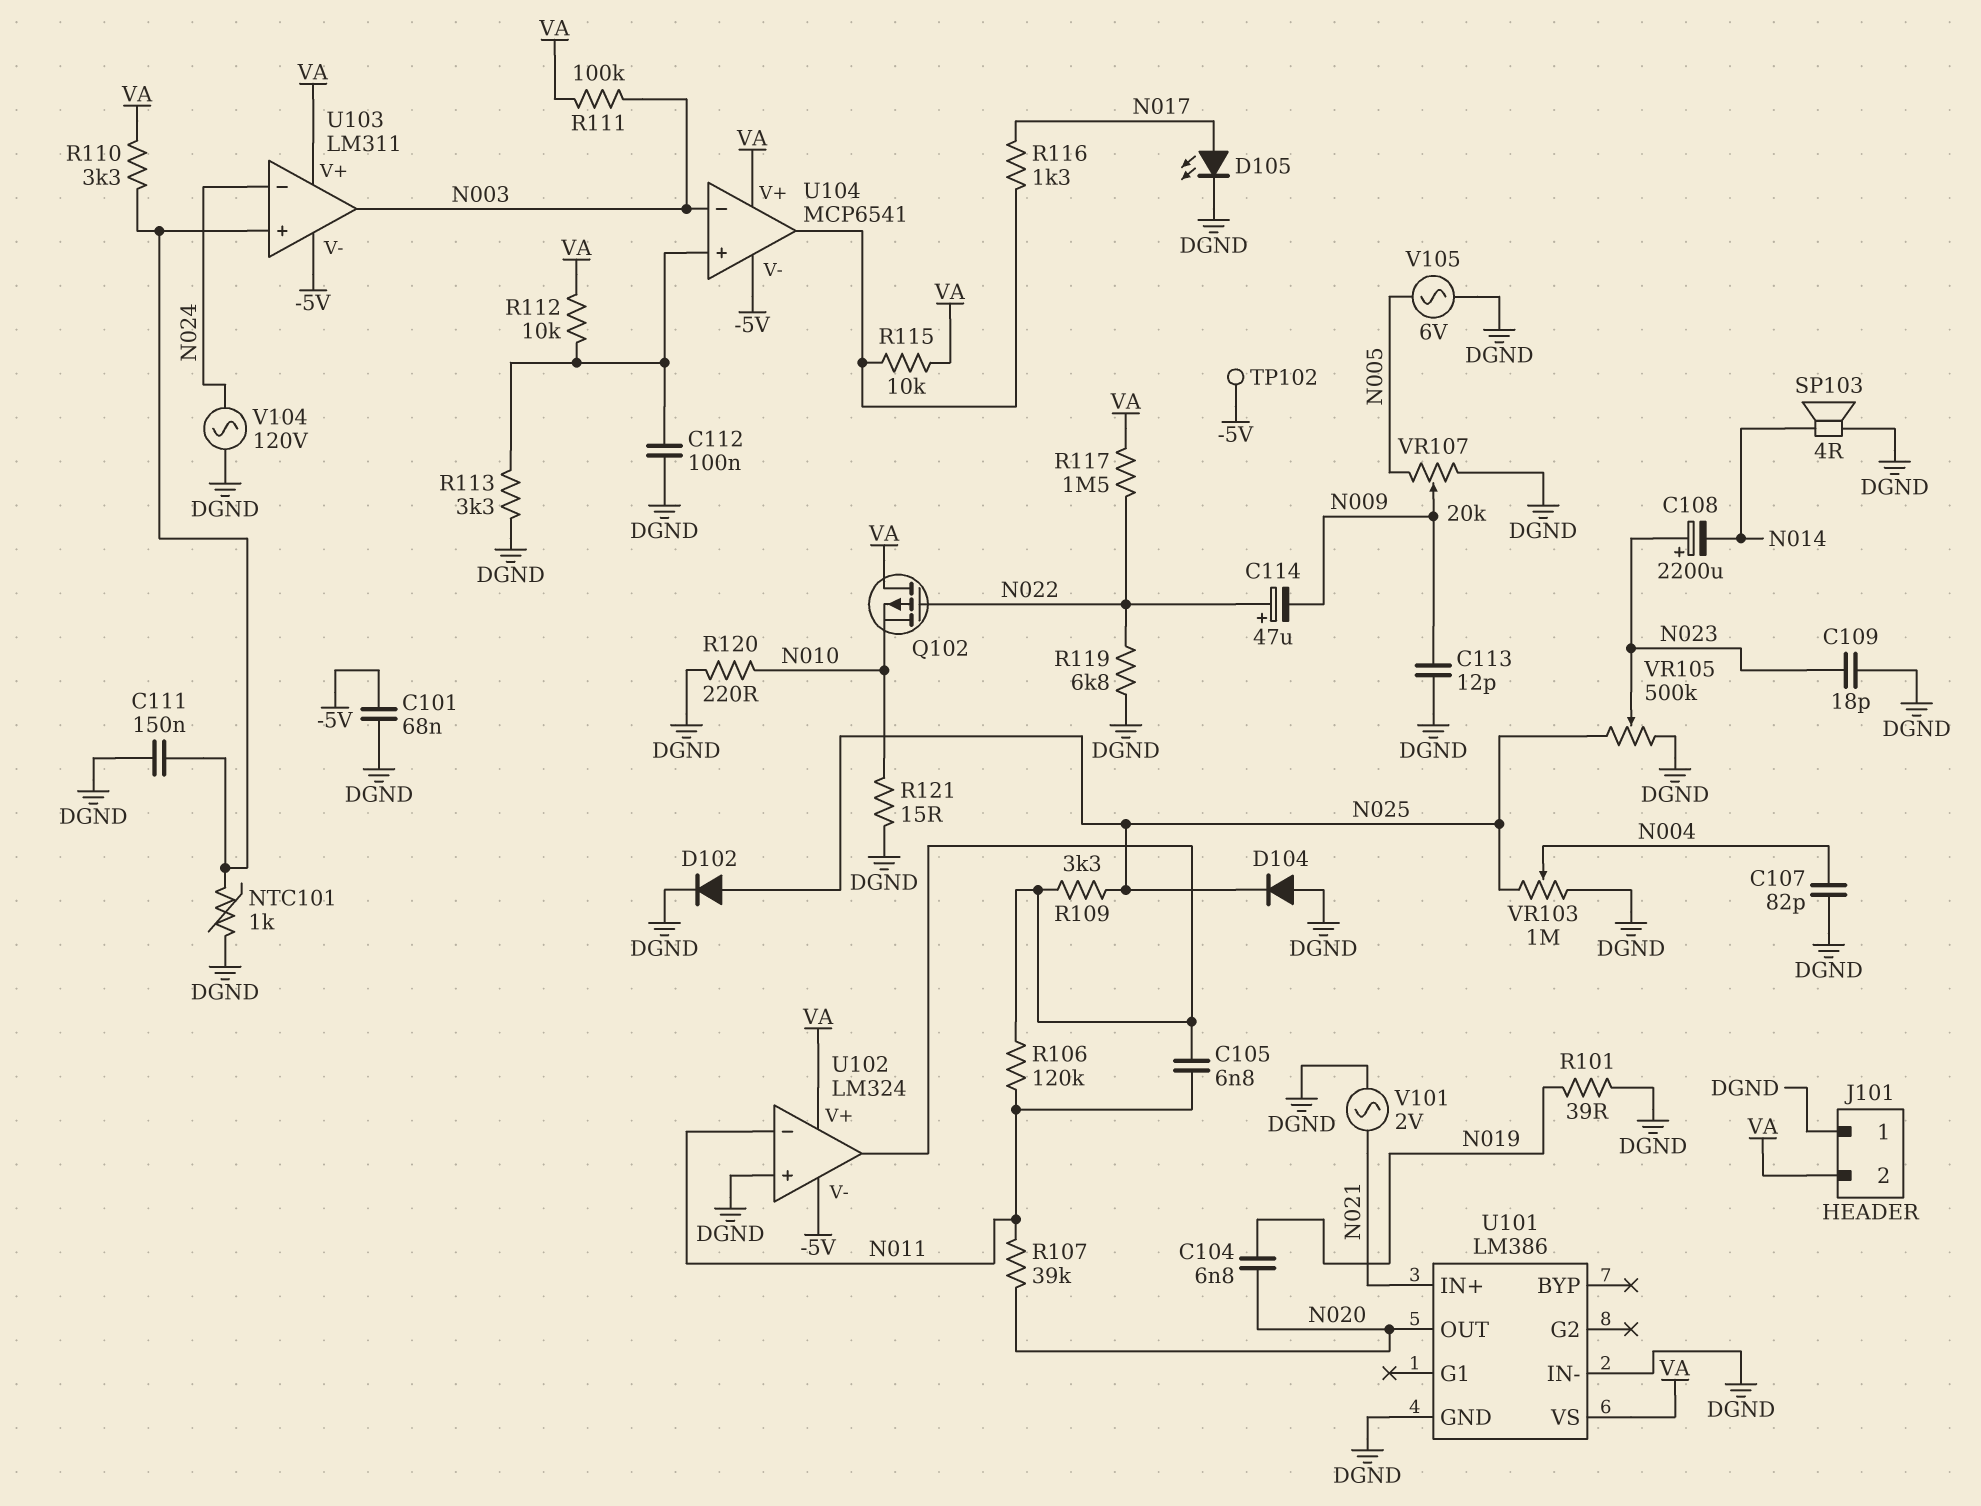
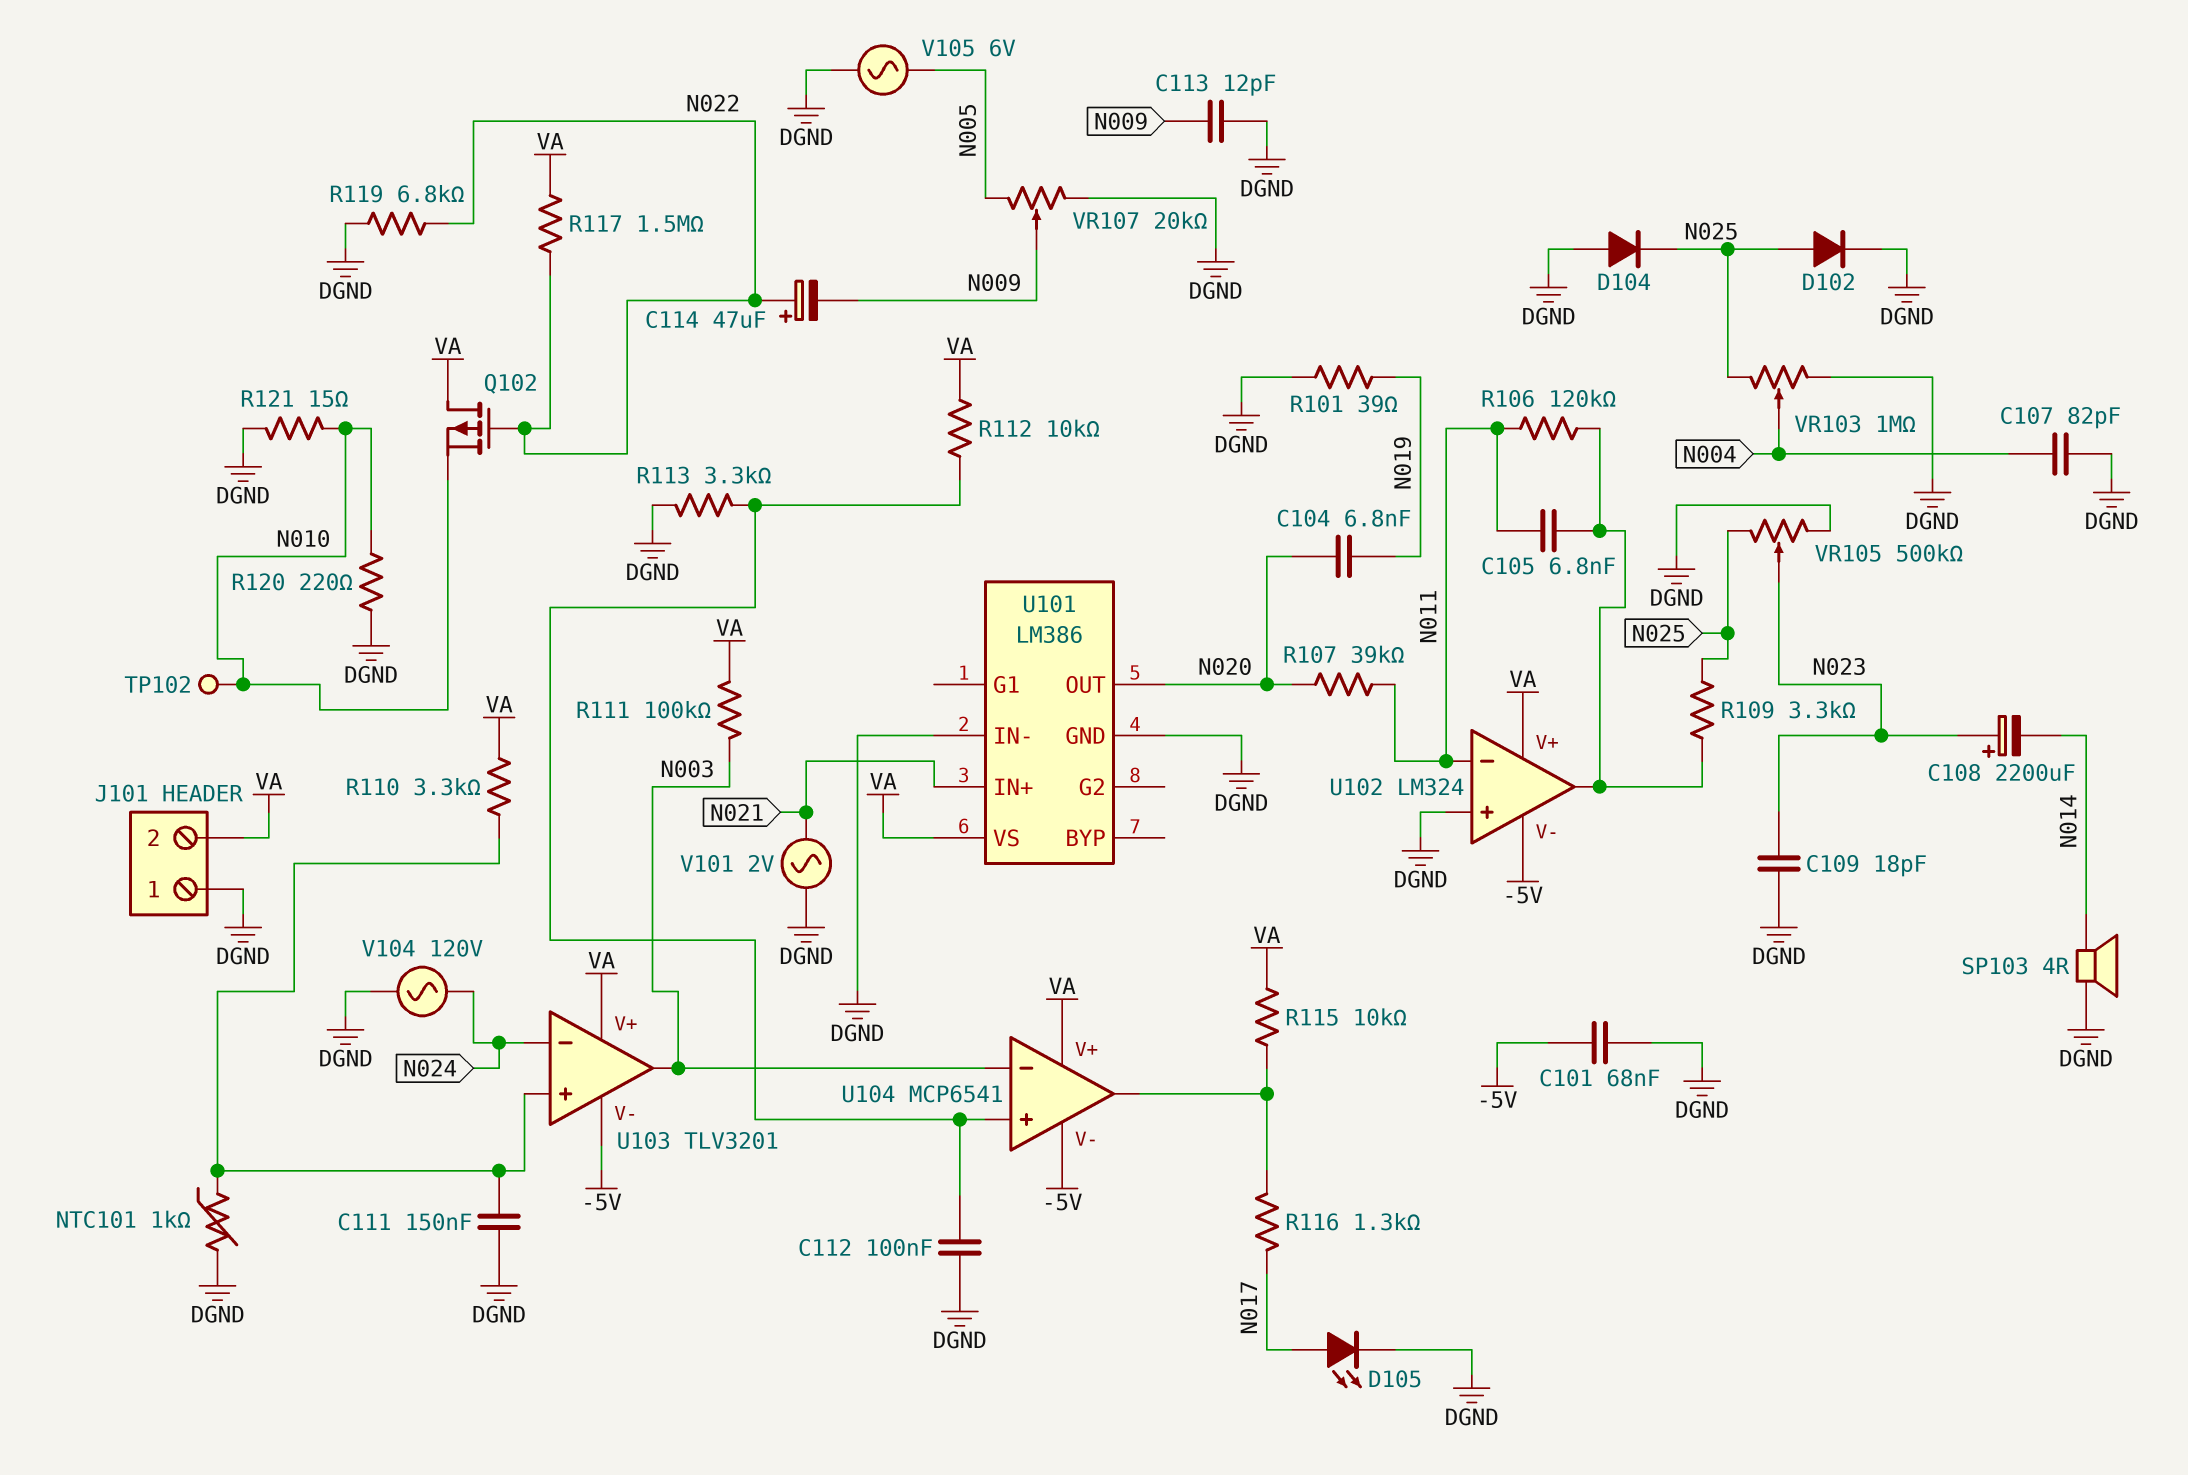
TP102: test point (-5V) -> test point (N010)
U103: LM311 -> TLV3201

